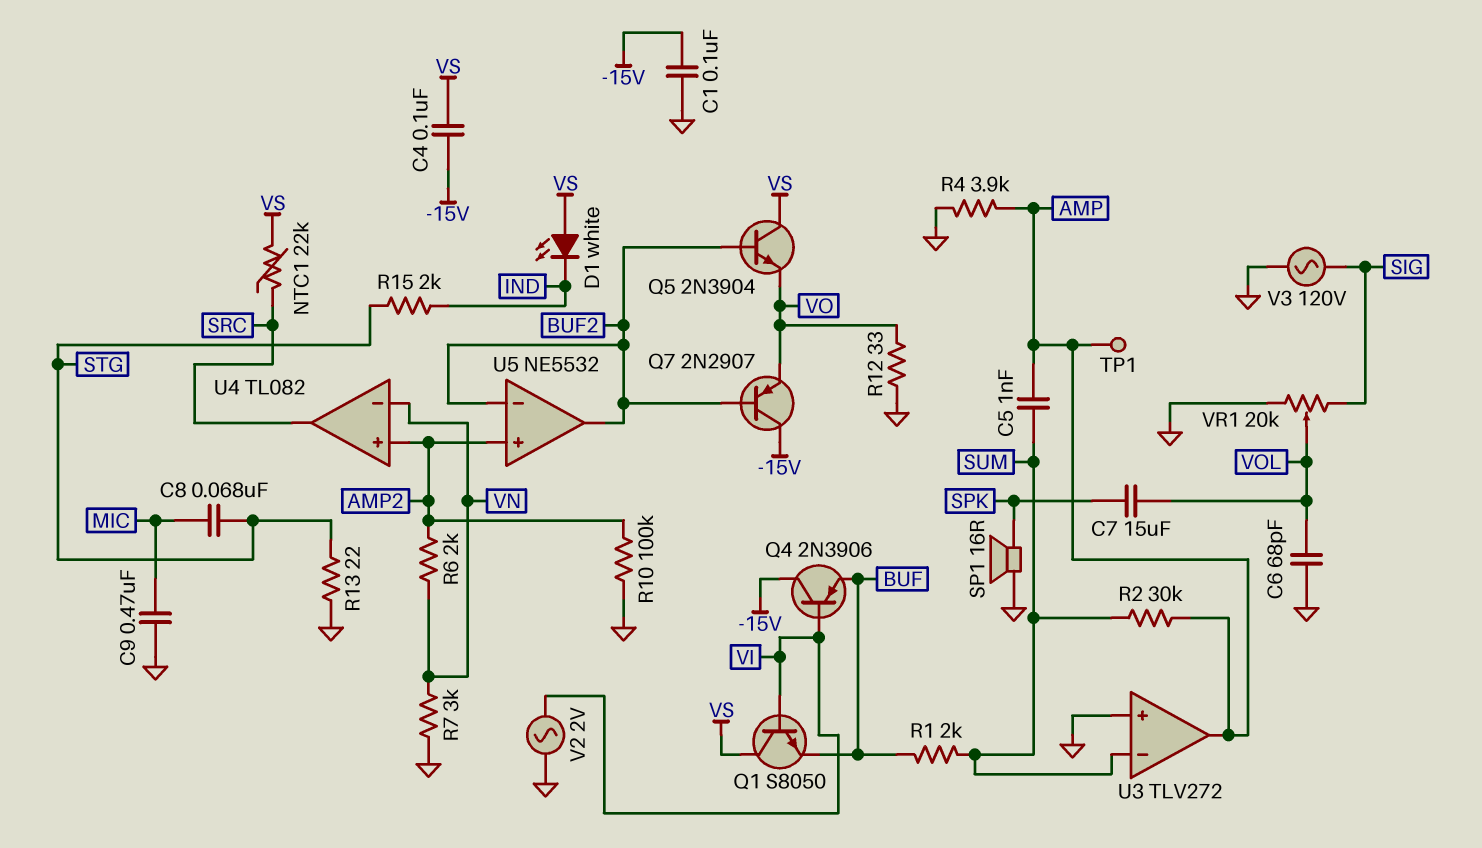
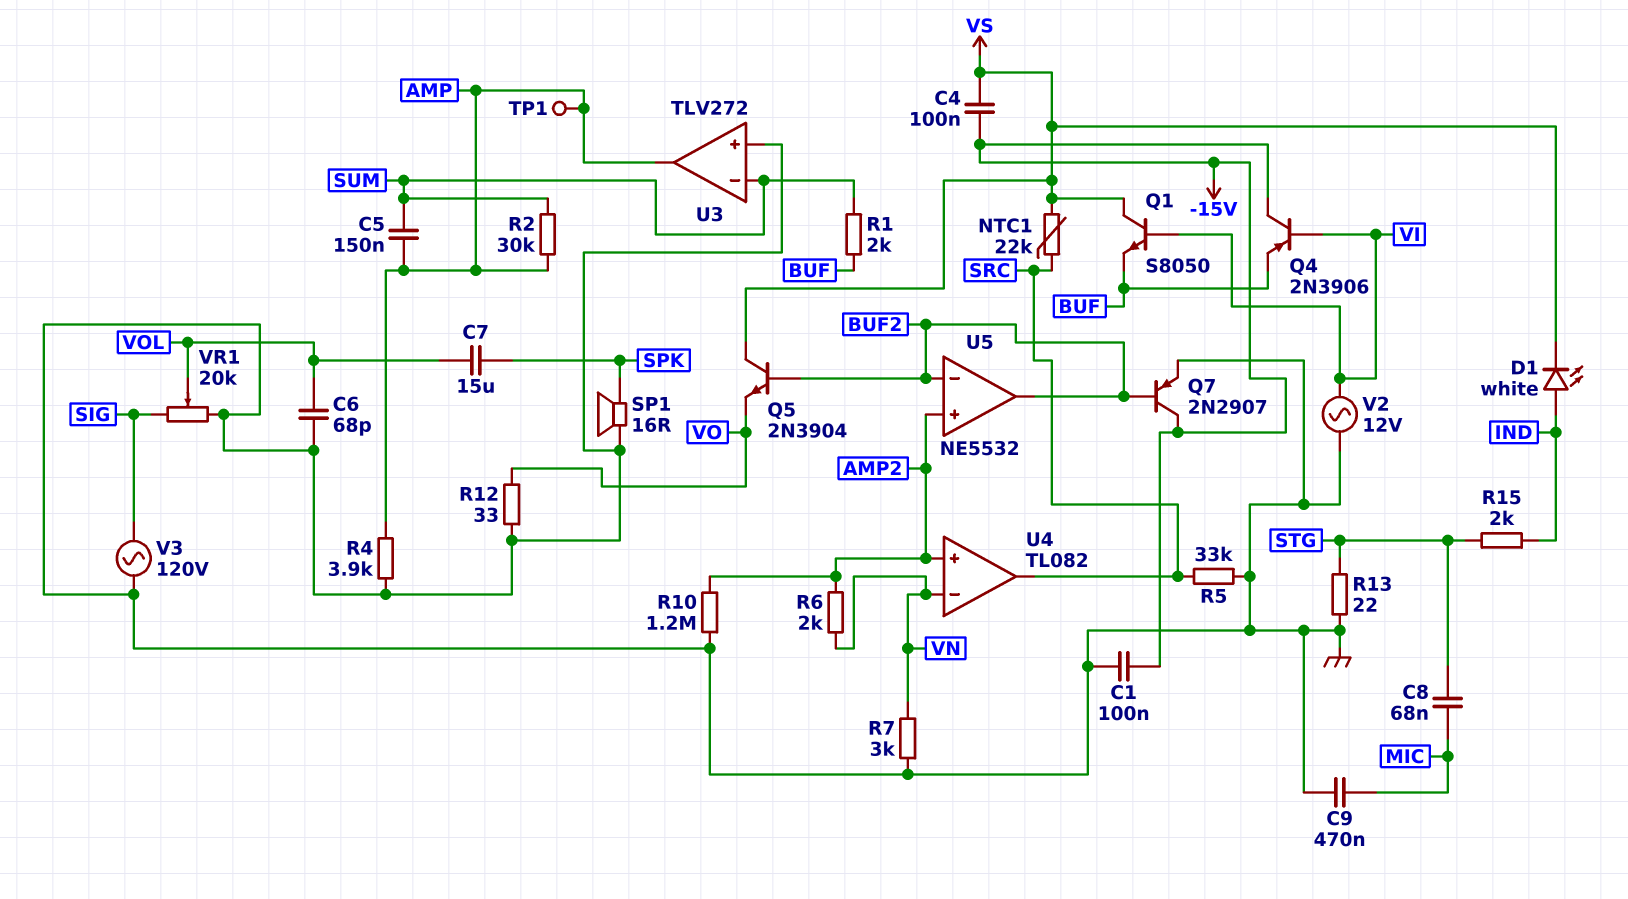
C5: 1nF (AMP, SUM) -> 150nF (AMP, SUM)
D1: LED white (A VS, K IND) -> LED white (A IND, K VS)
Q7: PNP 2N2907 (B BUF2, C -15V, E VO) -> PNP 2N2907 (B BUF2, C -15V, E GND)
R5: none -> 33k (GND, SRC)
R10: 100k (AMP2, GND) -> 1.2M (AMP2, GND)
V2: AC 2V (GND, VI) -> AC 12V (GND, VI)

